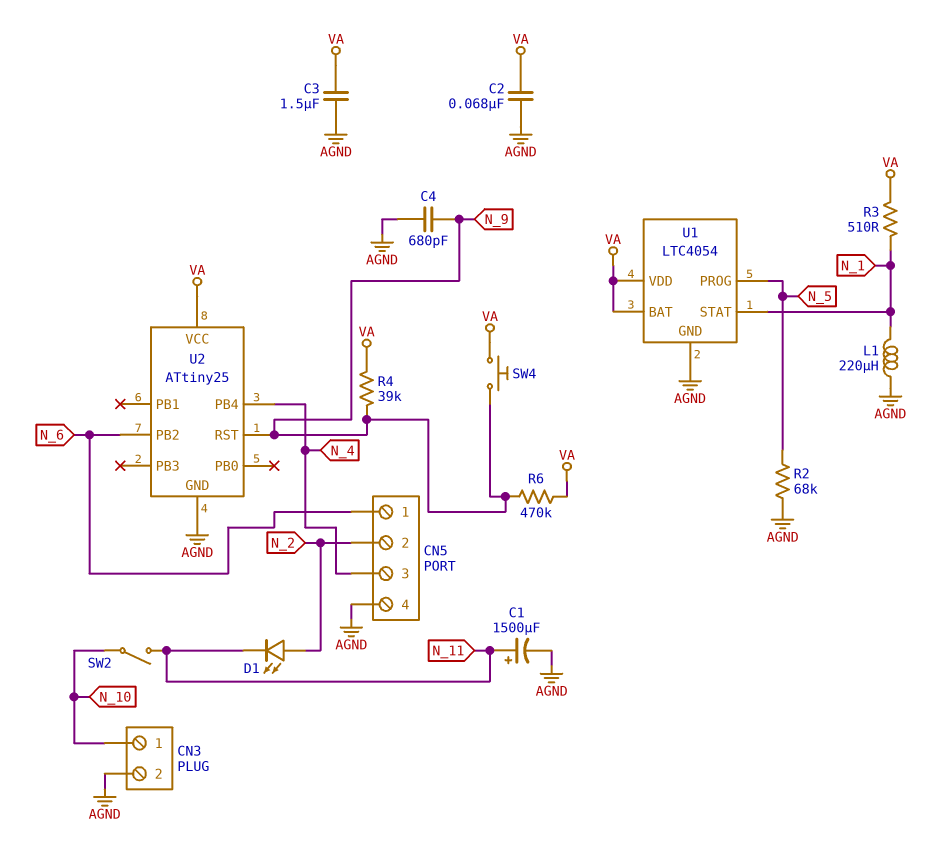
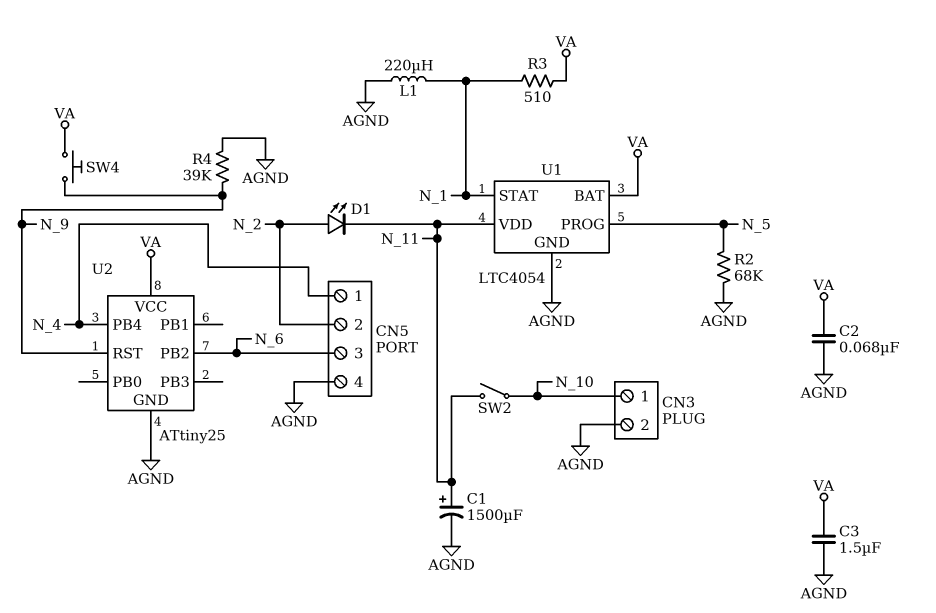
C4: 680pF (AGND, N_9) -> none
CN5 pin 1: N_6 -> N_4
CN5 pin 3: N_4 -> N_6
R4: 39k (N_9, VA) -> 39k (AGND, N_9)
R6: 470k (N_9, VA) -> none
U1 pin VDD: VA -> N_11

